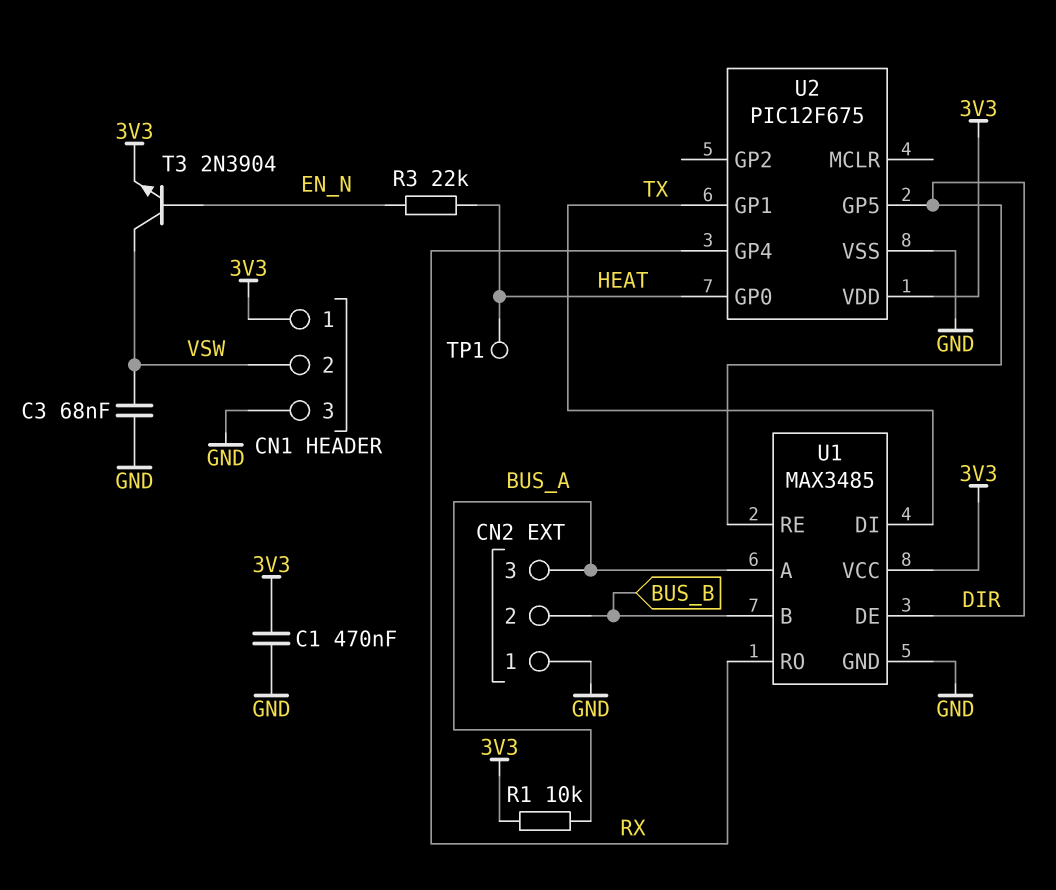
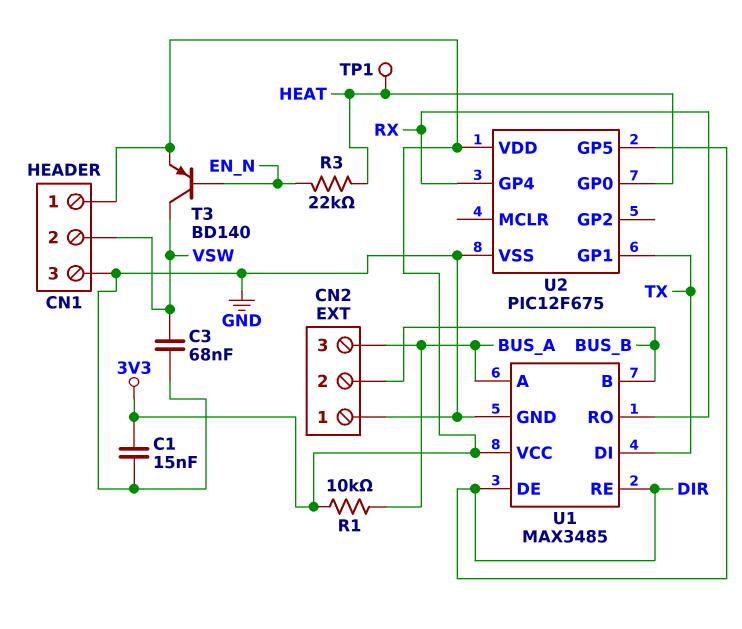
C1: 470nF (3V3, GND) -> 15nF (3V3, GND)
T3: NPN 2N3904 (B EN_N, C VSW, E 3V3) -> PNP BD140 (B EN_N, C VSW, E 3V3)

